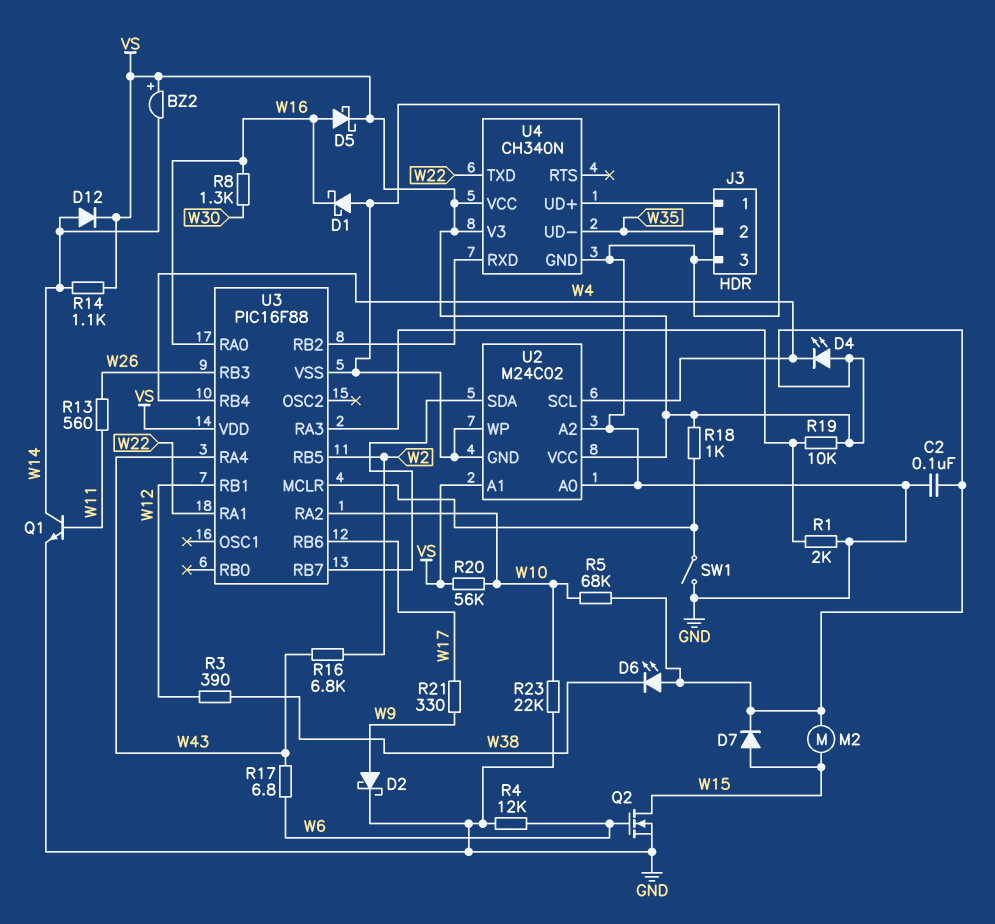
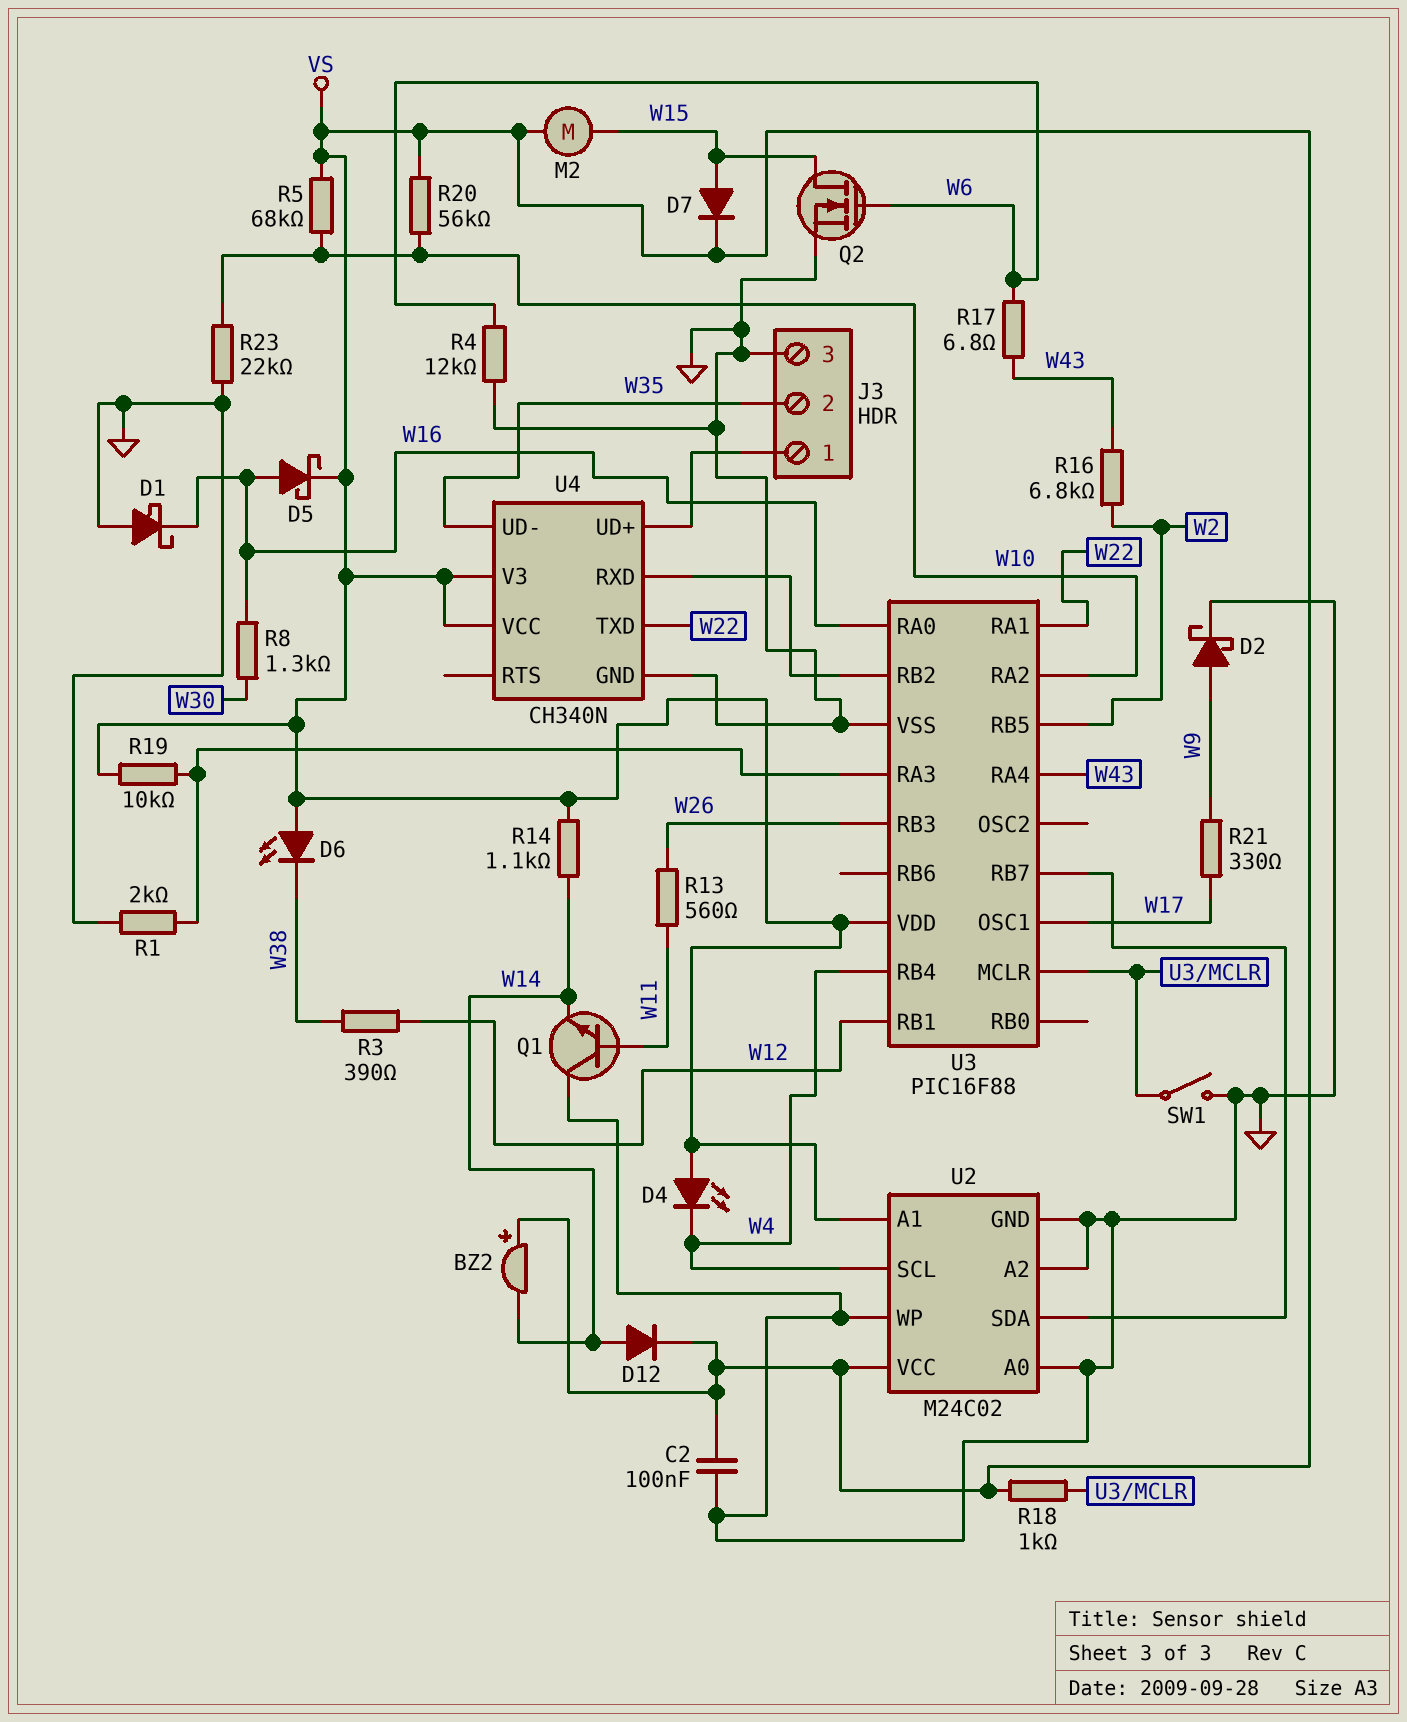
Q1: NPN (B W11, C W14, E GND) -> NPN (B W11, C GND, E W14)
U3 pin OSC1: none -> W17
U3 pin RB6: W17 -> none

